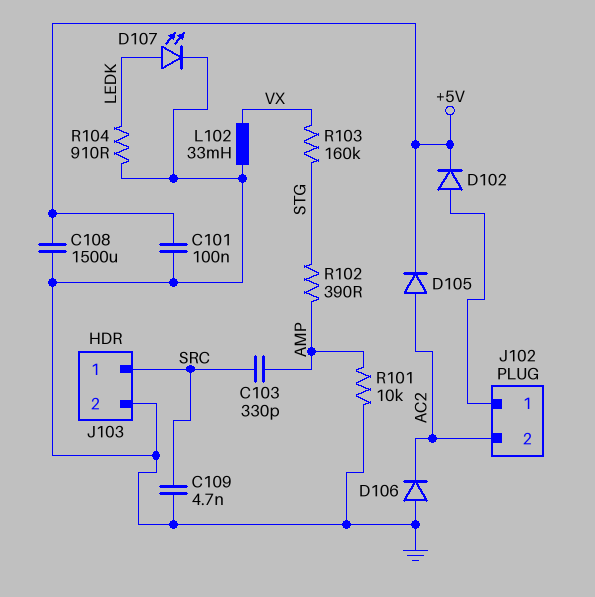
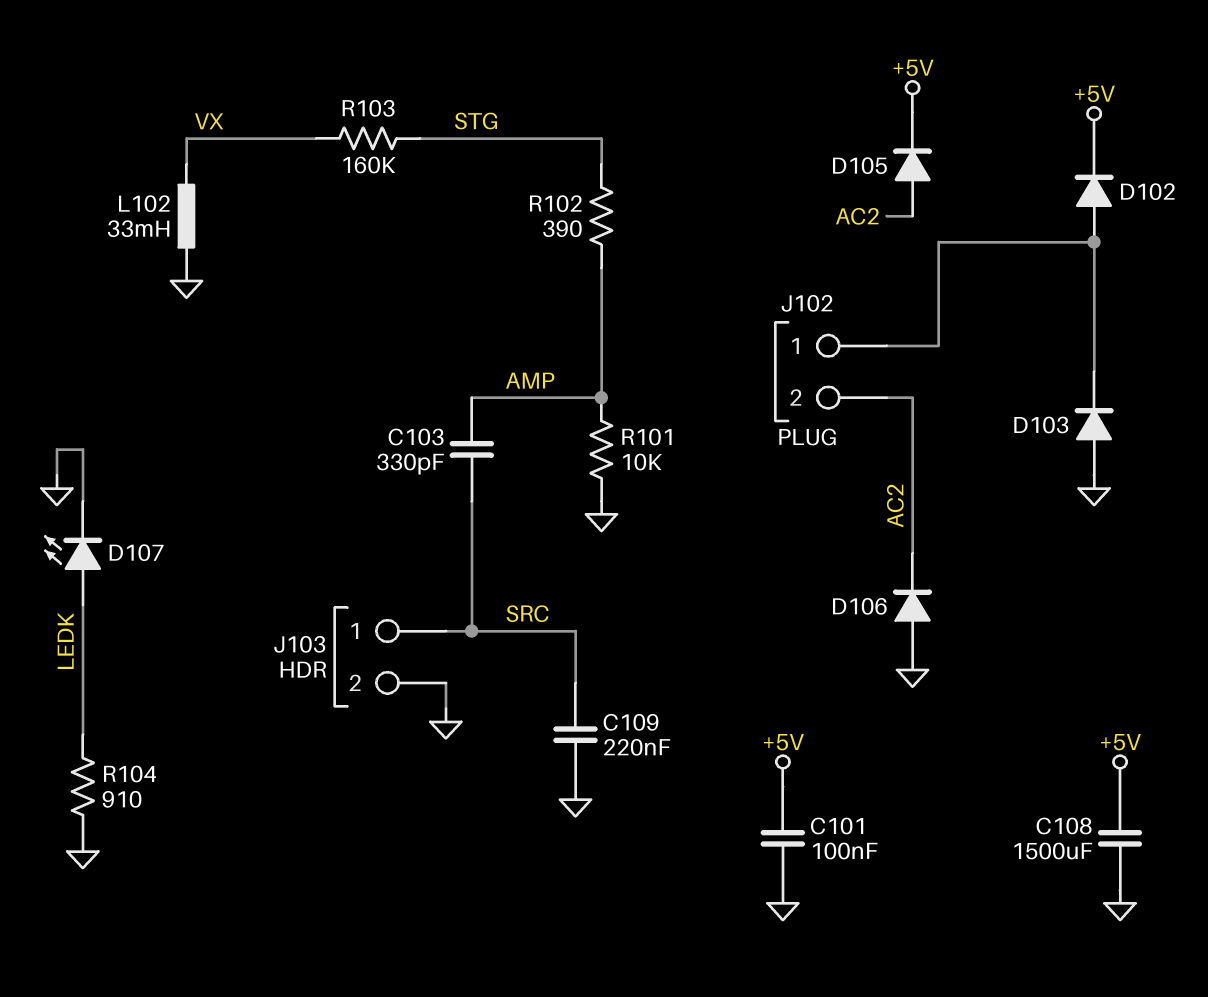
C109: 4.7nF (GND, SRC) -> 220nF (GND, SRC)
D103: none -> diode (A GND, K J102/1)

